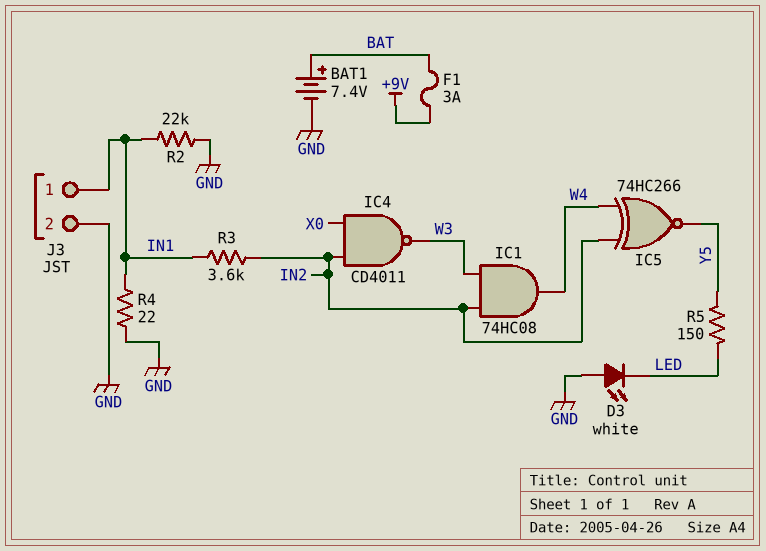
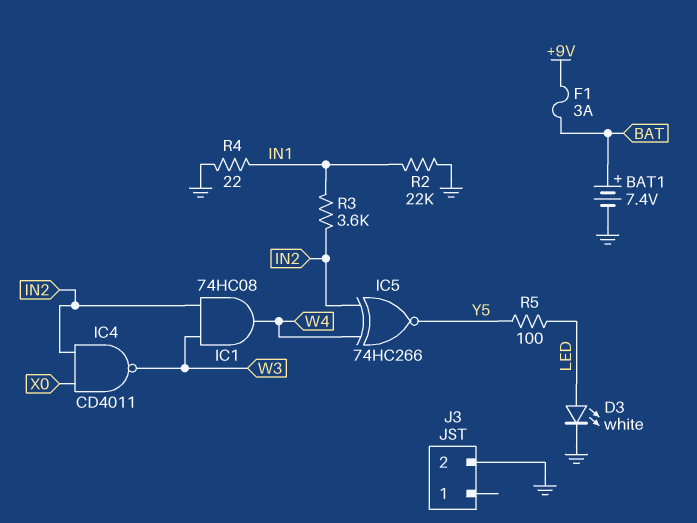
D3: LED white (A GND, K LED) -> LED white (A LED, K GND)
J3 pin 1: IN1 -> none
R5: 150 (LED, Y5) -> 100 (LED, Y5)

